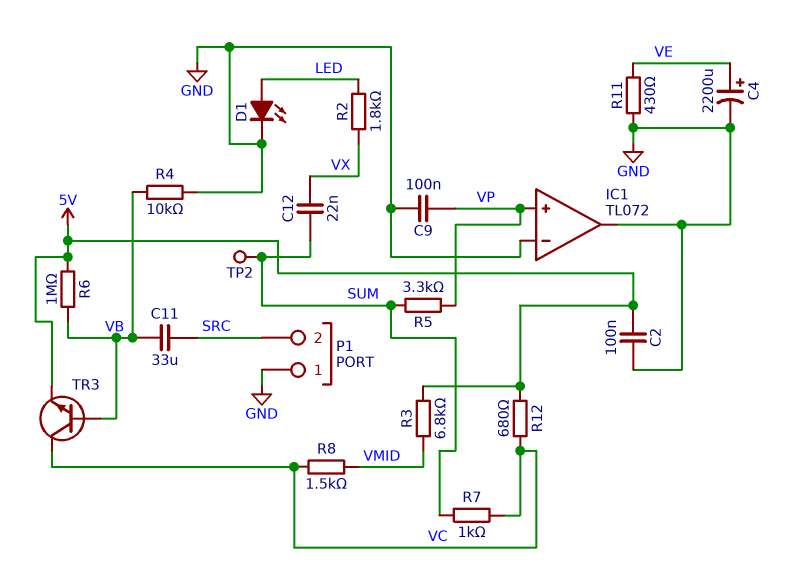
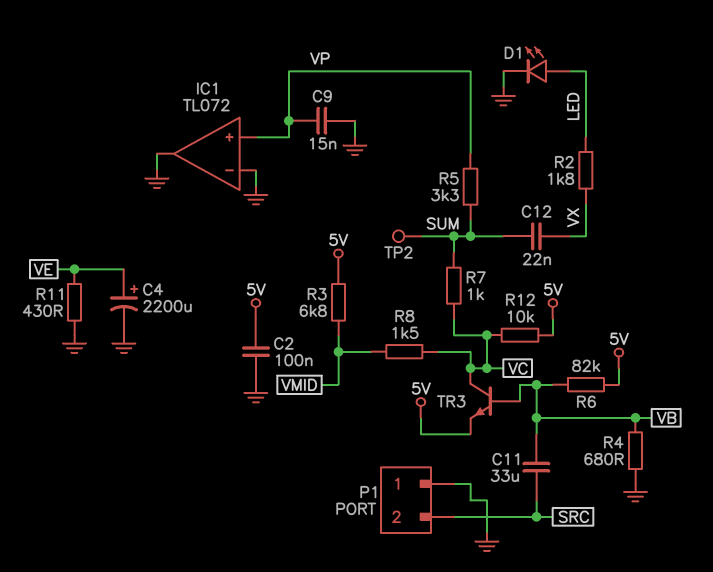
C9: 100nF (GND, VP) -> 15nF (GND, VP)
R4: 10k (GND, VB) -> 680 (GND, VB)
R6: 1M (5V, VB) -> 82k (5V, VB)
R12: 680 (5V, VC) -> 10k (5V, VC)

